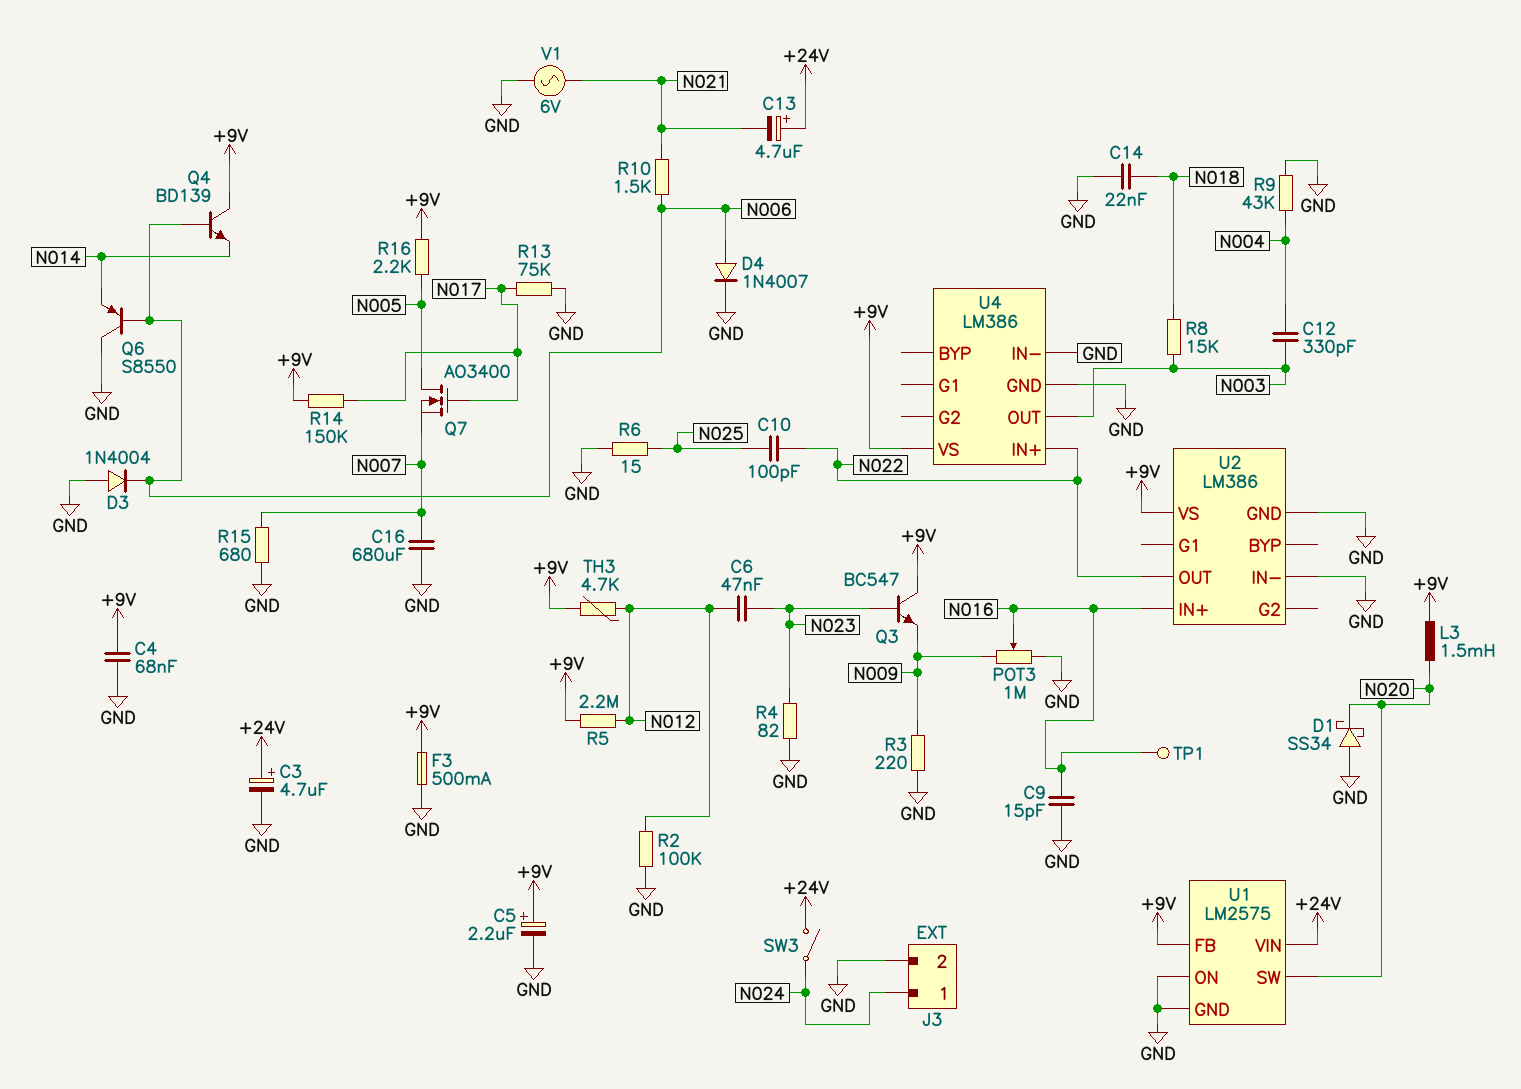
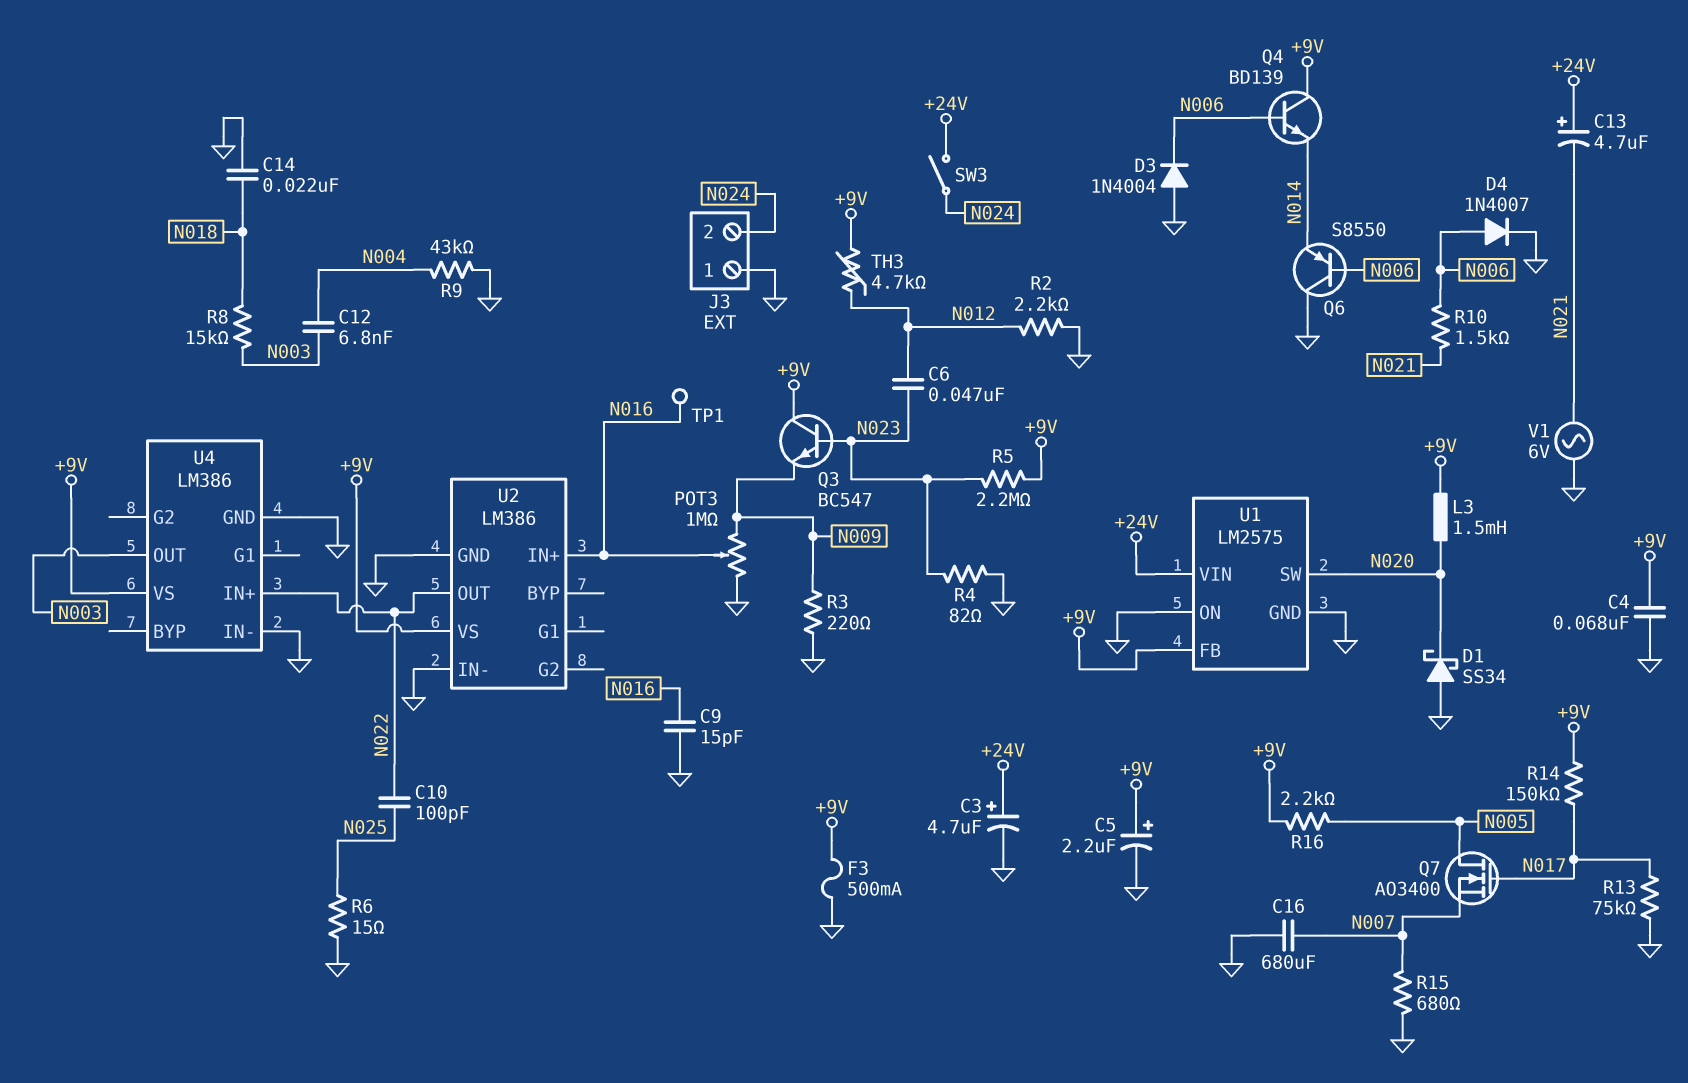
C12: 330pF (N003, N004) -> 6.8nF (N003, N004)
J3 pin 1: N024 -> GND
J3 pin 2: GND -> N024
R2: 100k (GND, N012) -> 2.2k (GND, N012)
R5: 2.2M (+9V, N012) -> 2.2M (+9V, N023)

